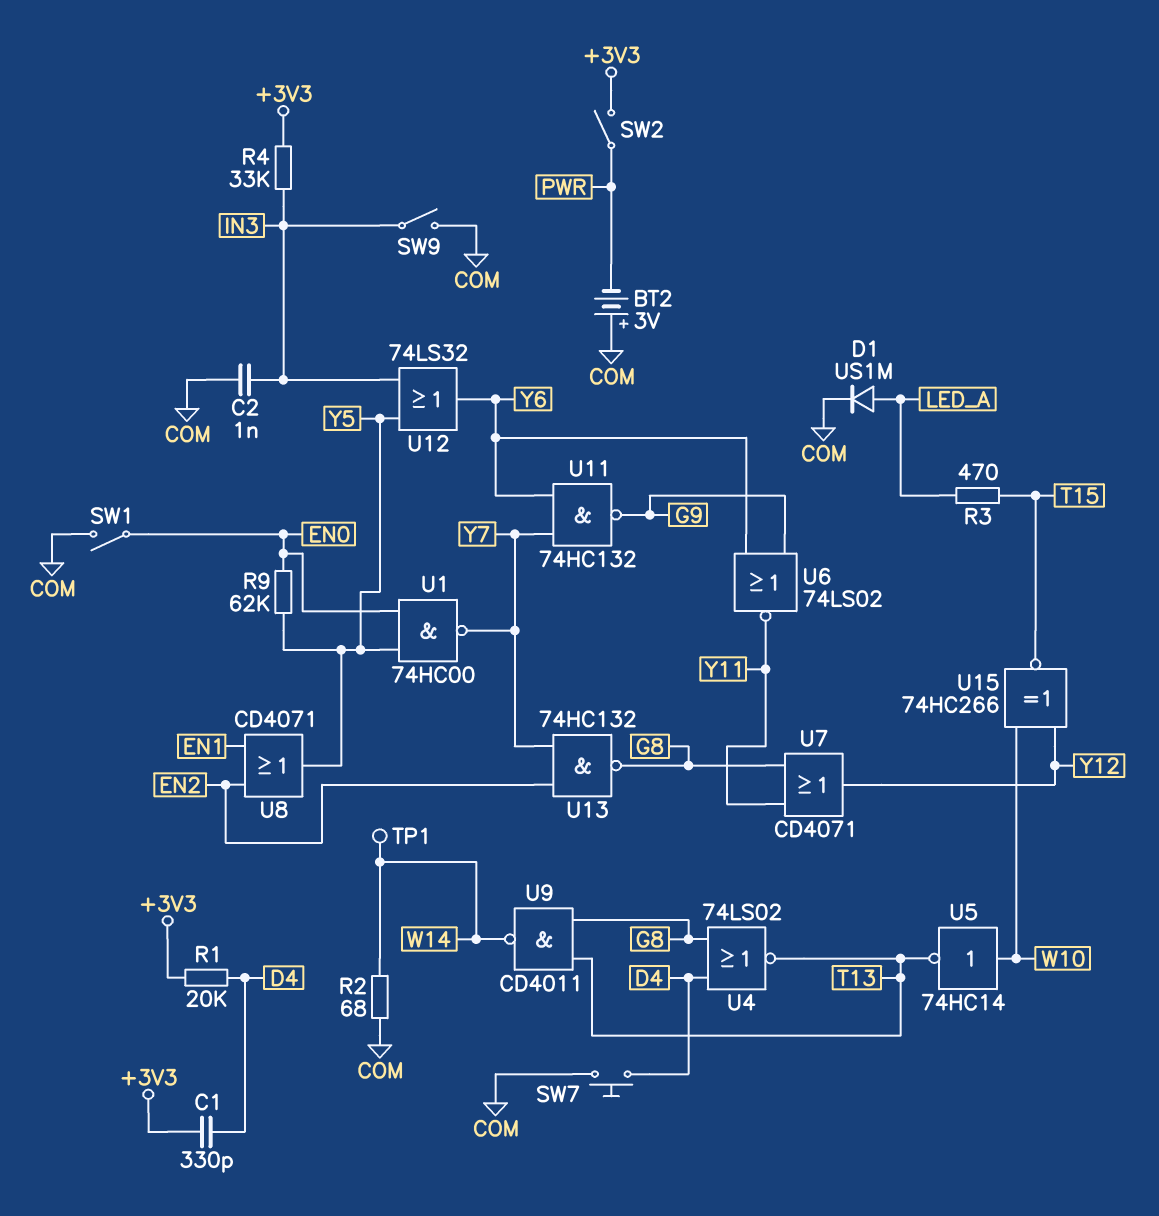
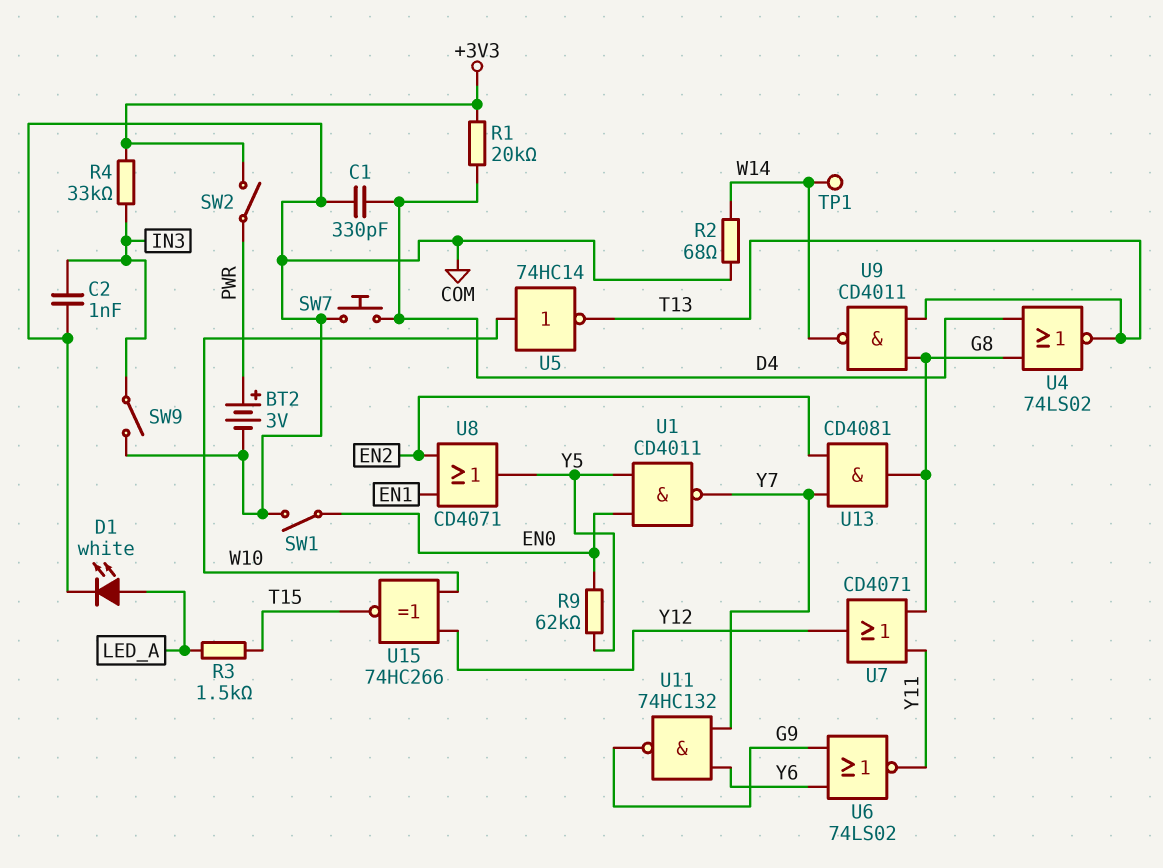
BT2: 3V (plus COM, minus PWR) -> 3V (plus PWR, minus COM)
C1: 330pF (+3V3, D4) -> 330pF (COM, D4)
D1: diode US1M (A LED_A, K COM) -> LED white (A LED_A, K COM)
R3: 470 (LED_A, T15) -> 1.5k (LED_A, T15)
U1: NAND 74HC00 (in EN0, in Y5, out Y7) -> NAND CD4011 (in EN0, in Y5, out Y7)
U12: OR 74LS32 (in IN3, in Y5, out Y6) -> none
U13: NAND 74HC132 (in EN2, in Y7, out G8) -> AND CD4081 (in EN2, in Y7, out G8)

